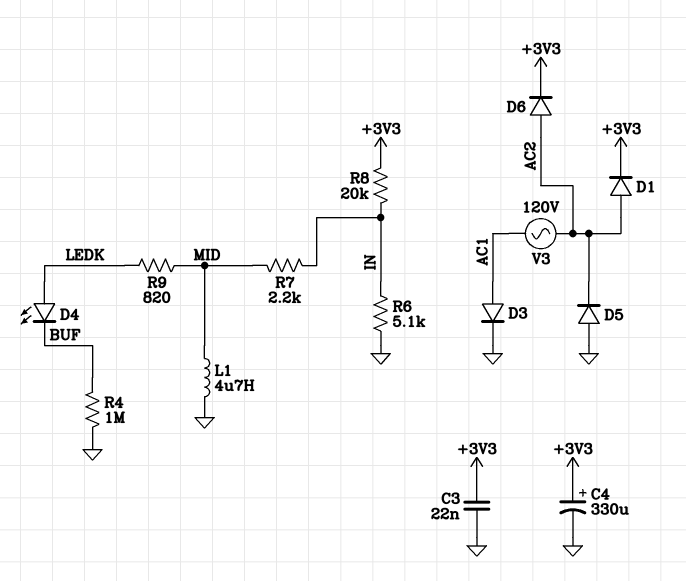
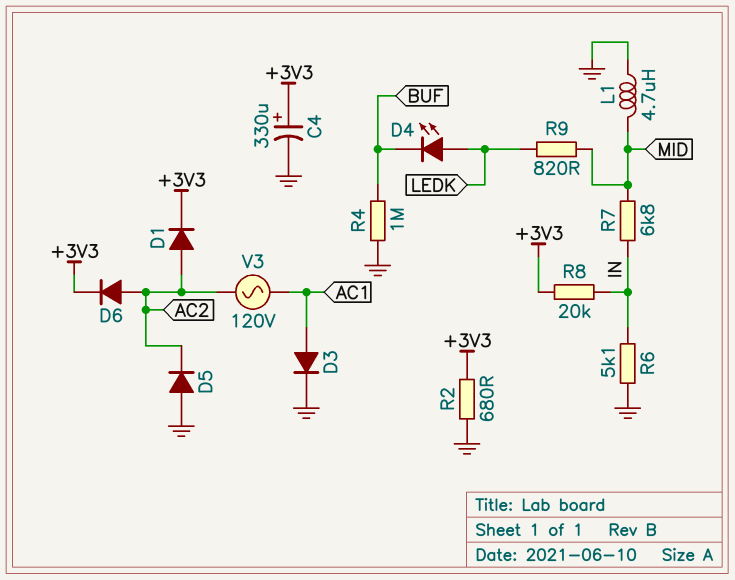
C3: 22nF (+3V3, GND) -> none
R2: none -> 680 (+3V3, GND)
R7: 2.2k (IN, MID) -> 6.8k (IN, MID)

